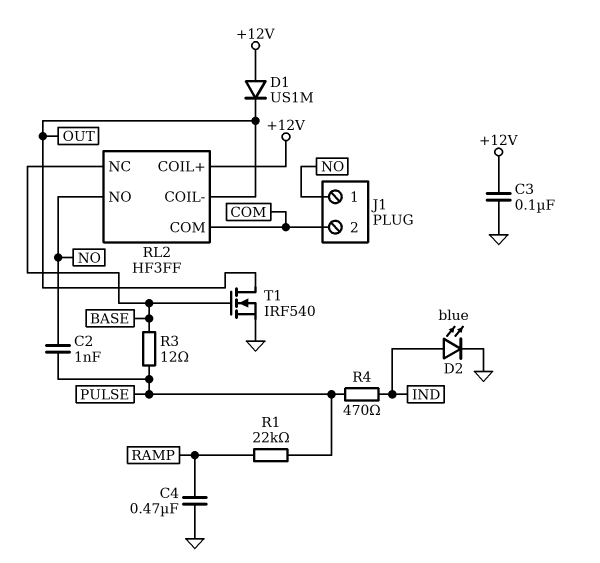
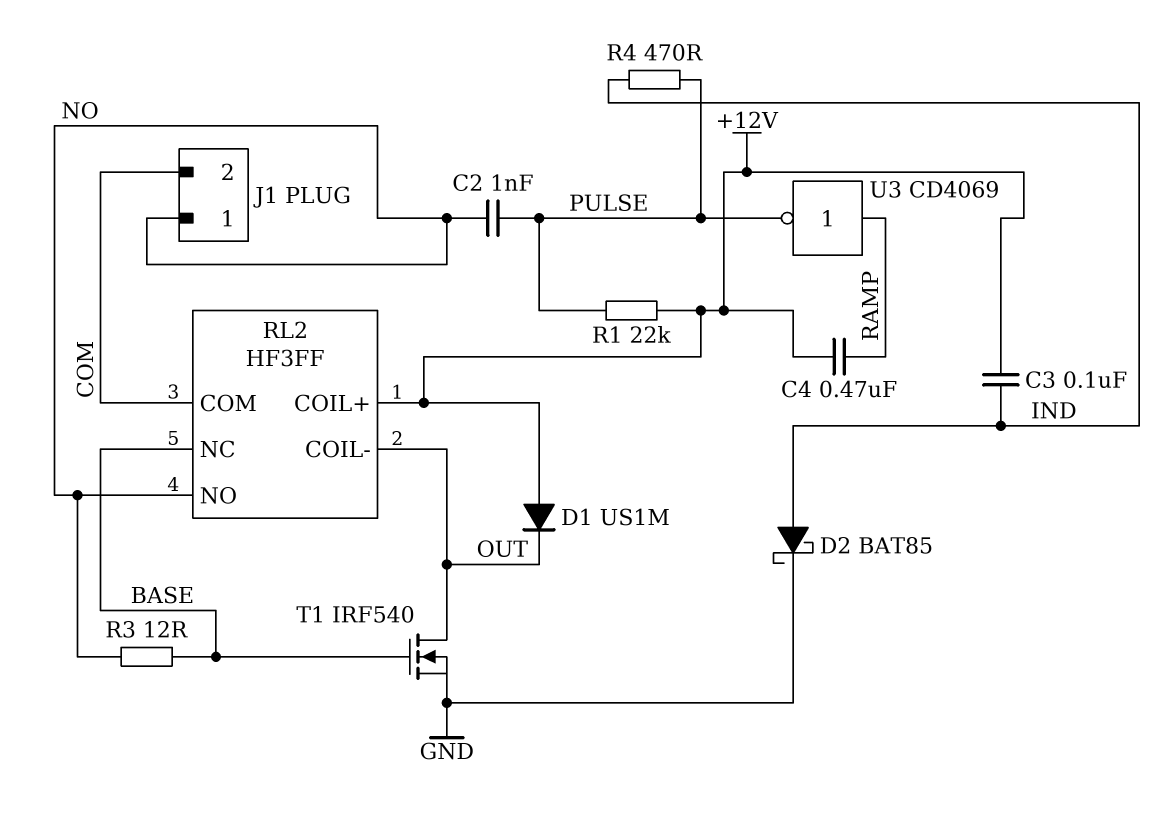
C3: 100nF (+12V, GND) -> 100nF (+12V, IND)
C4: 470nF (GND, RAMP) -> 470nF (+12V, RAMP)
D2: LED blue (A IND, K GND) -> schottky BAT85 (A IND, K GND)
R1: 22k (PULSE, RAMP) -> 22k (+12V, PULSE)
R3: 12 (BASE, PULSE) -> 12 (BASE, NO)
U3: none -> NOT CD4069 (in RAMP, out PULSE)

